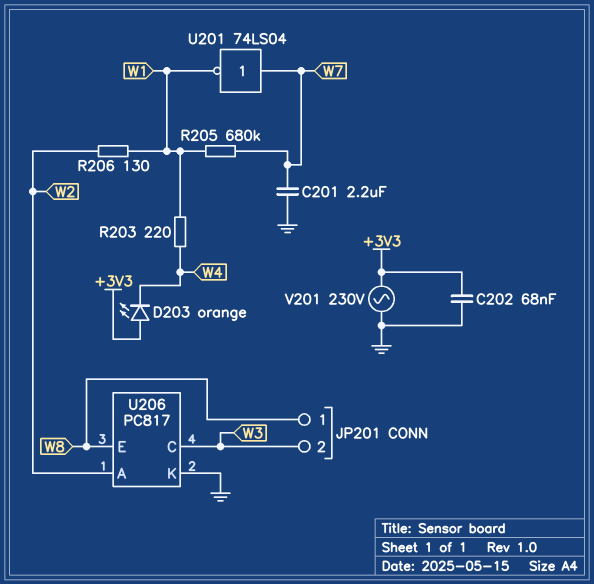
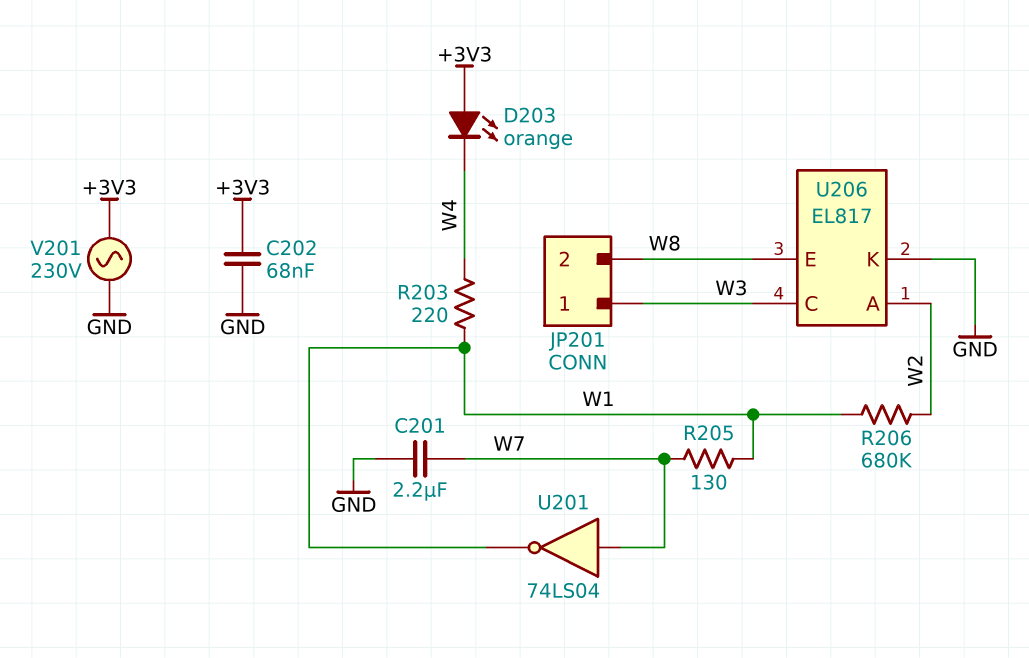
JP201 pin 1: W8 -> W3
JP201 pin 2: W3 -> W8
R205: 680k (W1, W7) -> 130 (W1, W7)
R206: 130 (W1, W2) -> 680k (W1, W2)
U206: PC817 -> EL817

